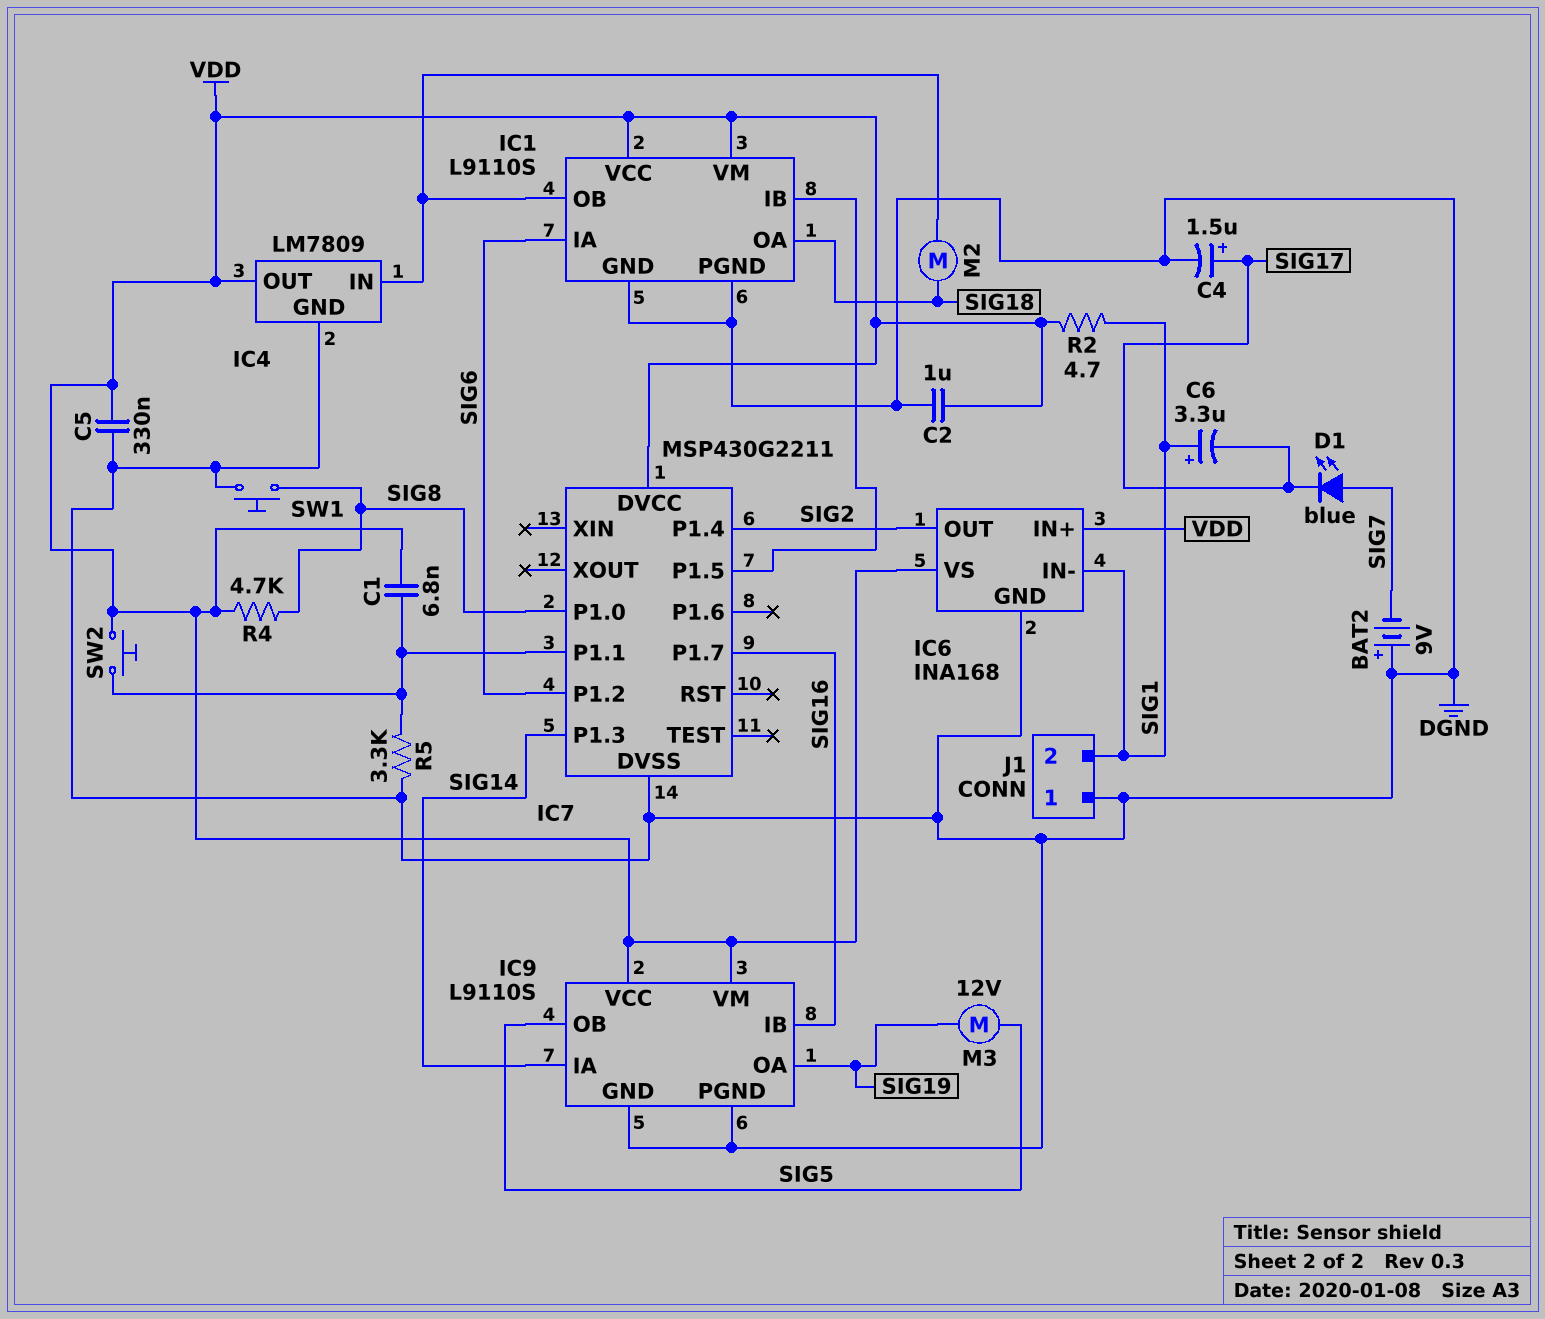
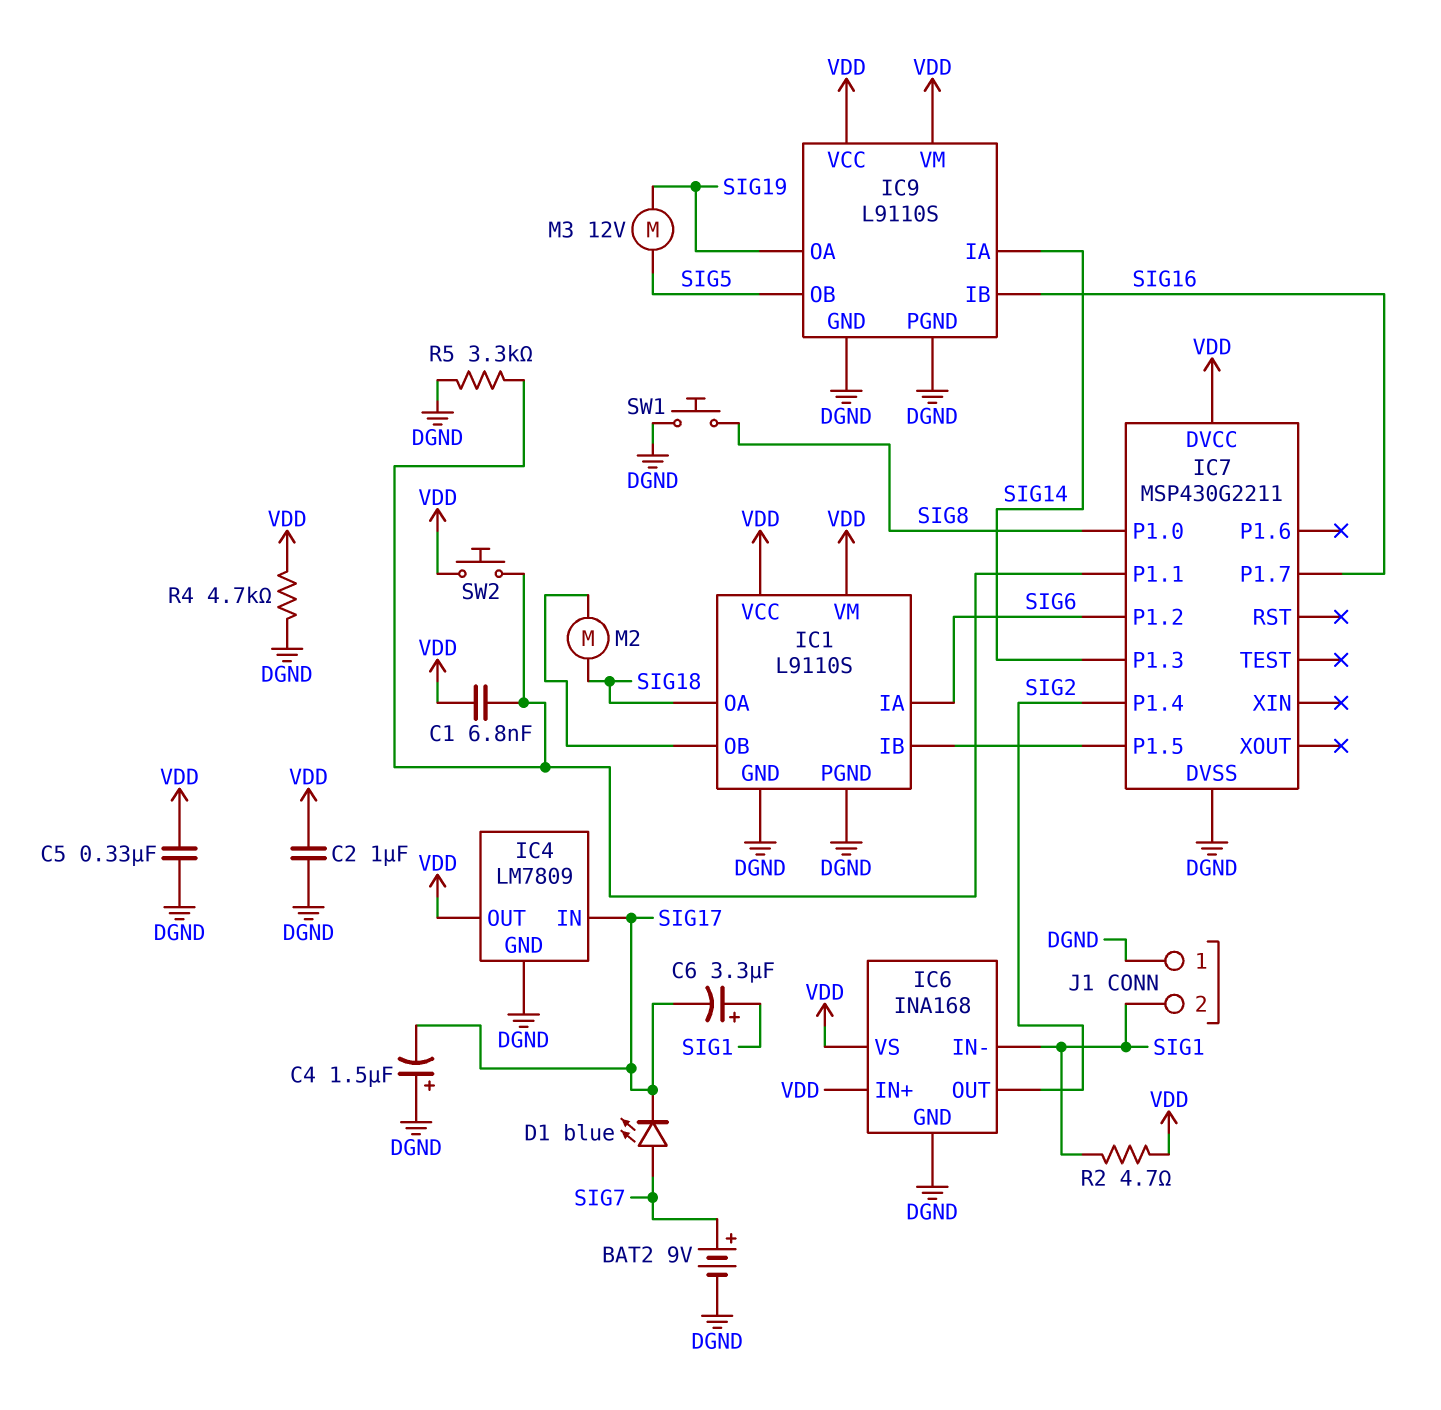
BAT2: 9V (plus DGND, minus SIG7) -> 9V (plus SIG7, minus DGND)
C4: 1.5uF (plus SIG17, minus DGND) -> 1.5uF (plus DGND, minus SIG17)
IC4 pin IN: IC1/OB -> SIG17
R4: 4.7k (SIG8, VDD) -> 4.7k (DGND, VDD)

